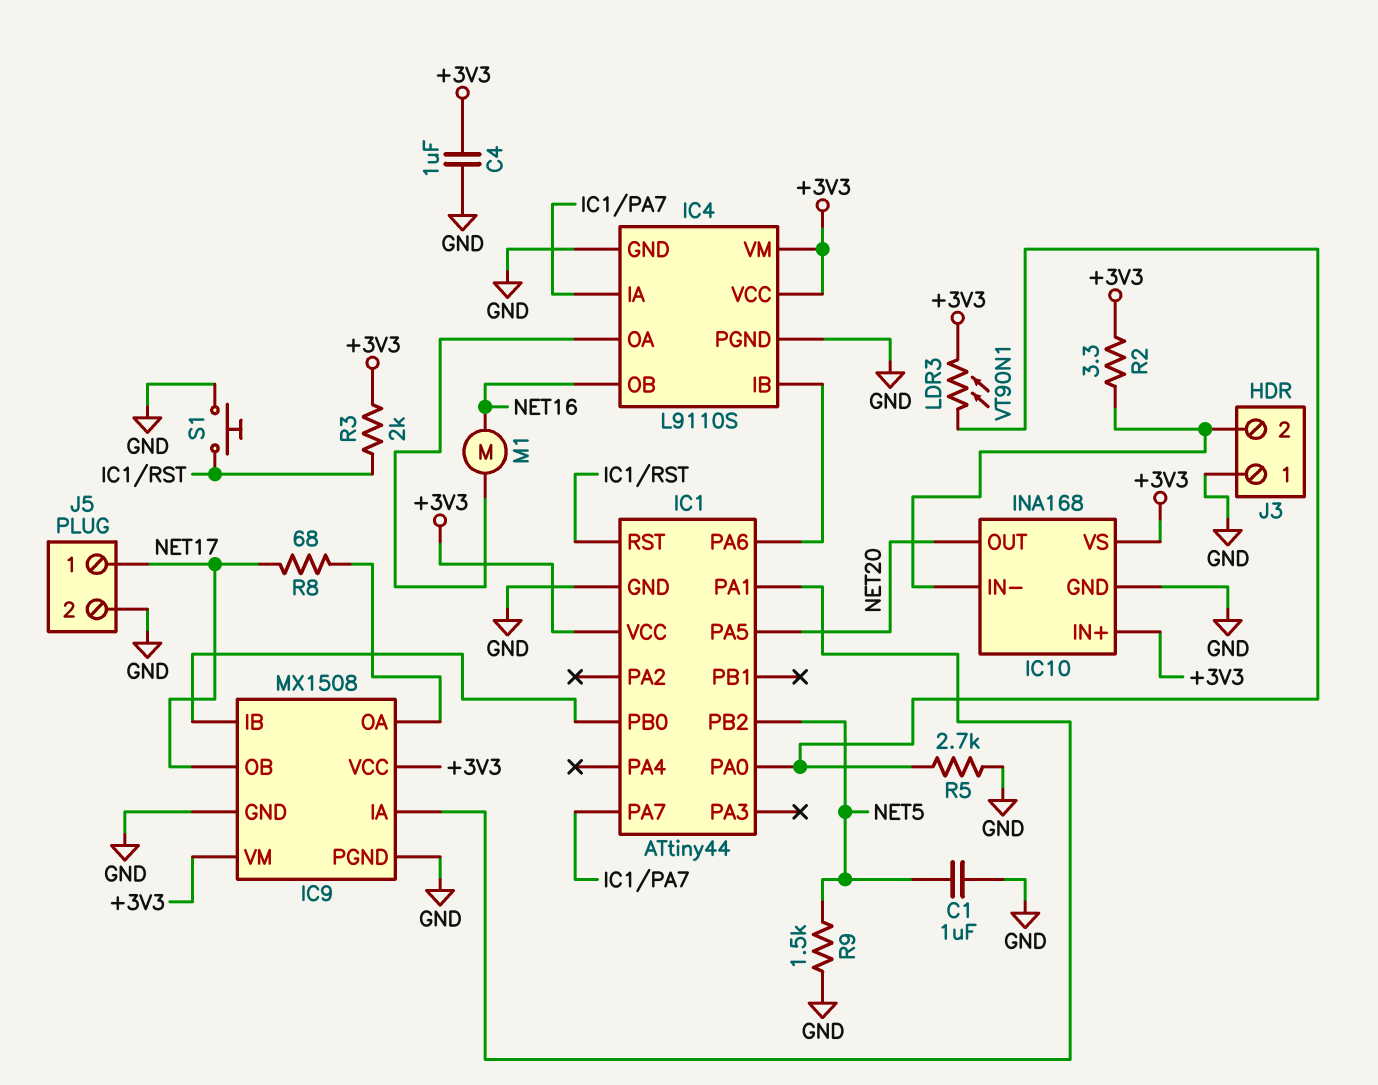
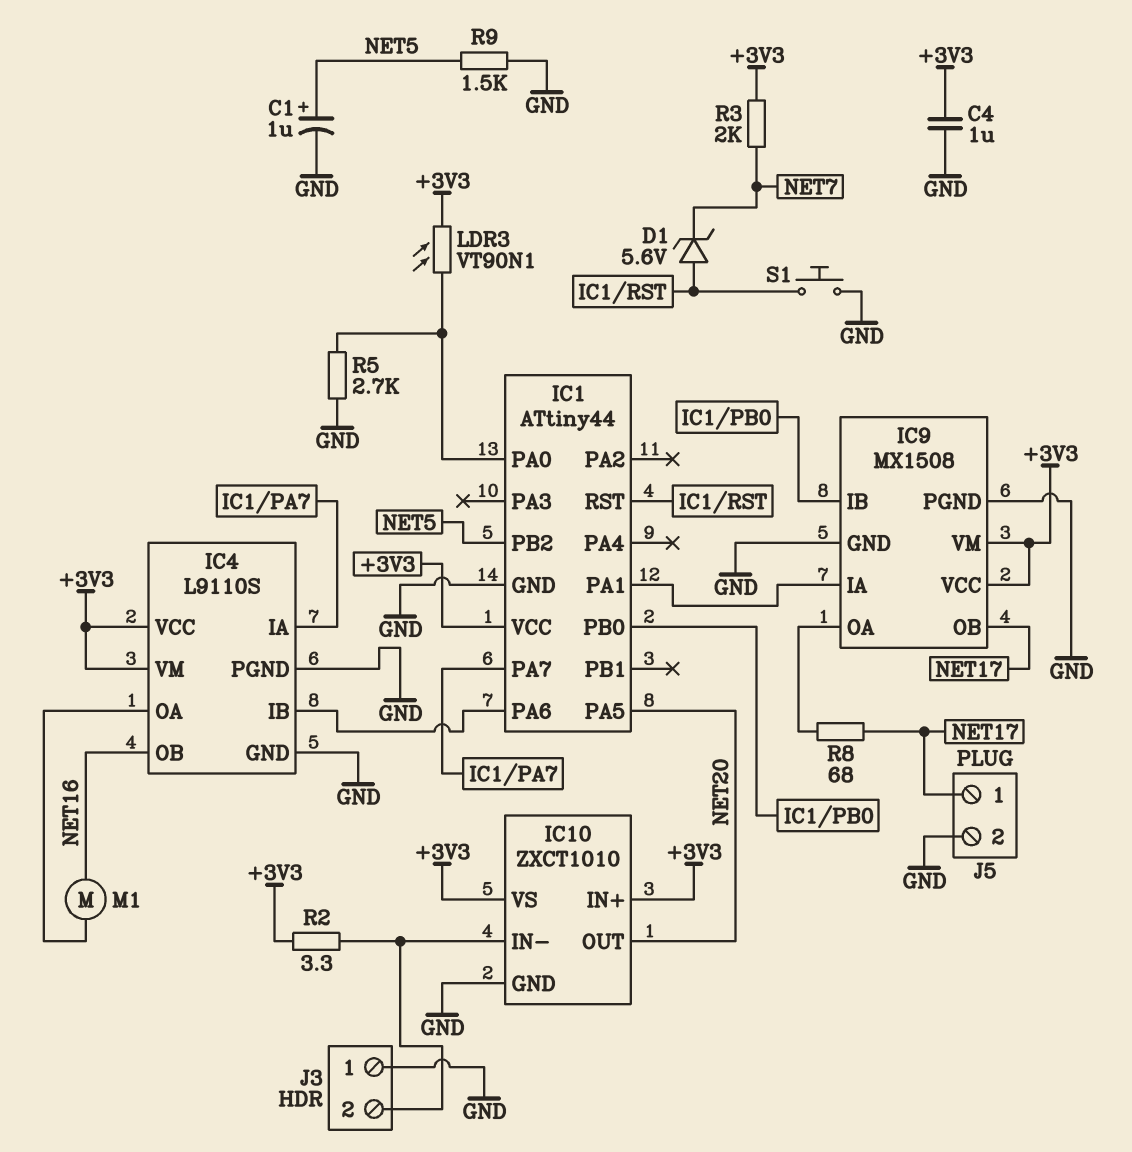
C1: 1uF (GND, NET5) -> 1uF (plus NET5, minus GND)
D1: none -> zener 5.6V (A IC1/RST, K NET7)
IC10: INA168 -> ZXCT1010
R3: 2k (+3V3, IC1/RST) -> 2k (+3V3, NET7)

